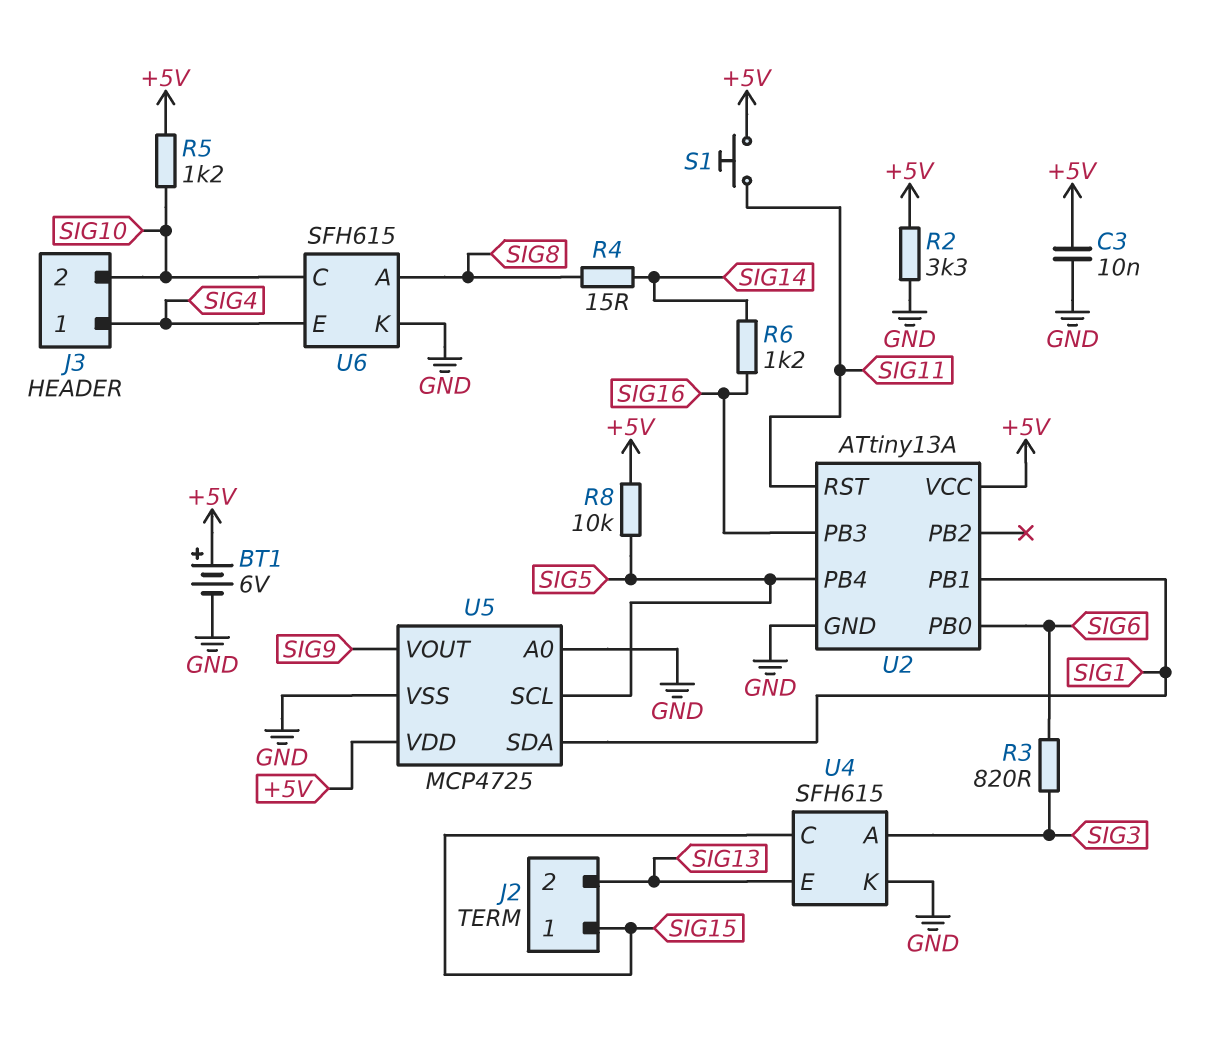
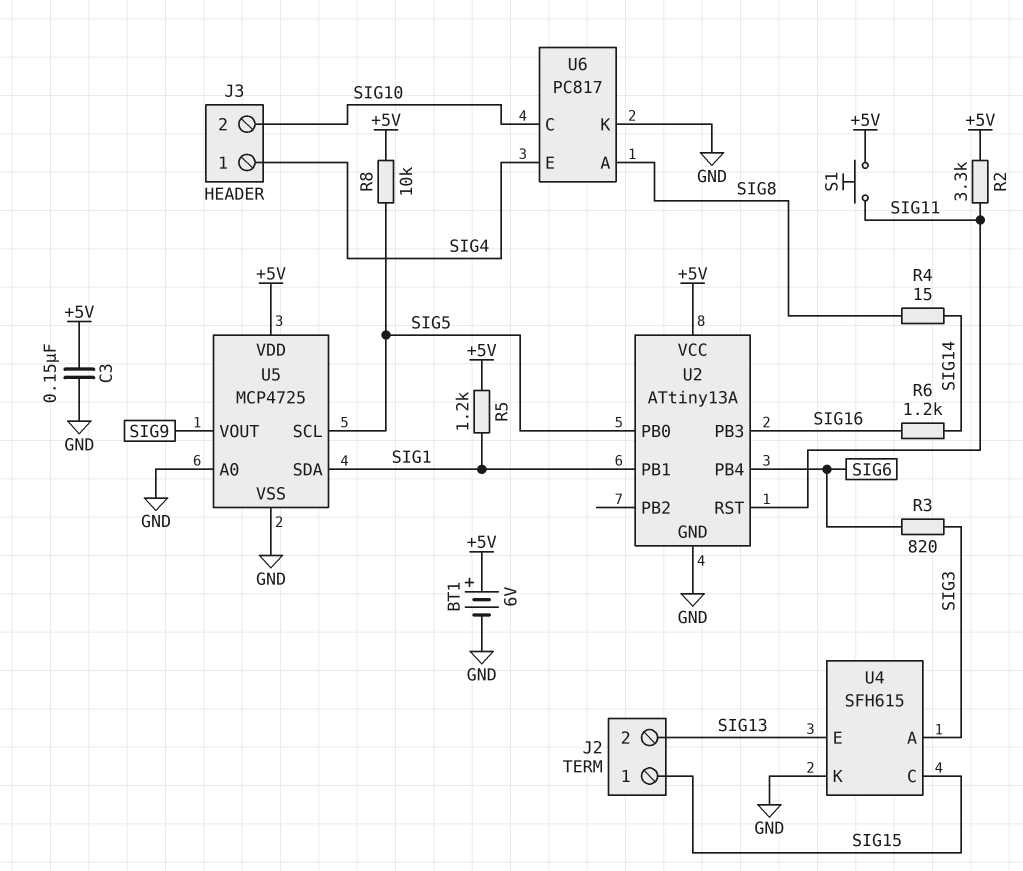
C3: 10nF (+5V, GND) -> 150nF (+5V, GND)
R2: 3.3k (+5V, GND) -> 3.3k (+5V, SIG11)
R5: 1.2k (+5V, SIG10) -> 1.2k (+5V, SIG1)
U2 pin PB0: SIG6 -> SIG5
U2 pin PB4: SIG5 -> SIG6
U6: SFH615 -> PC817

